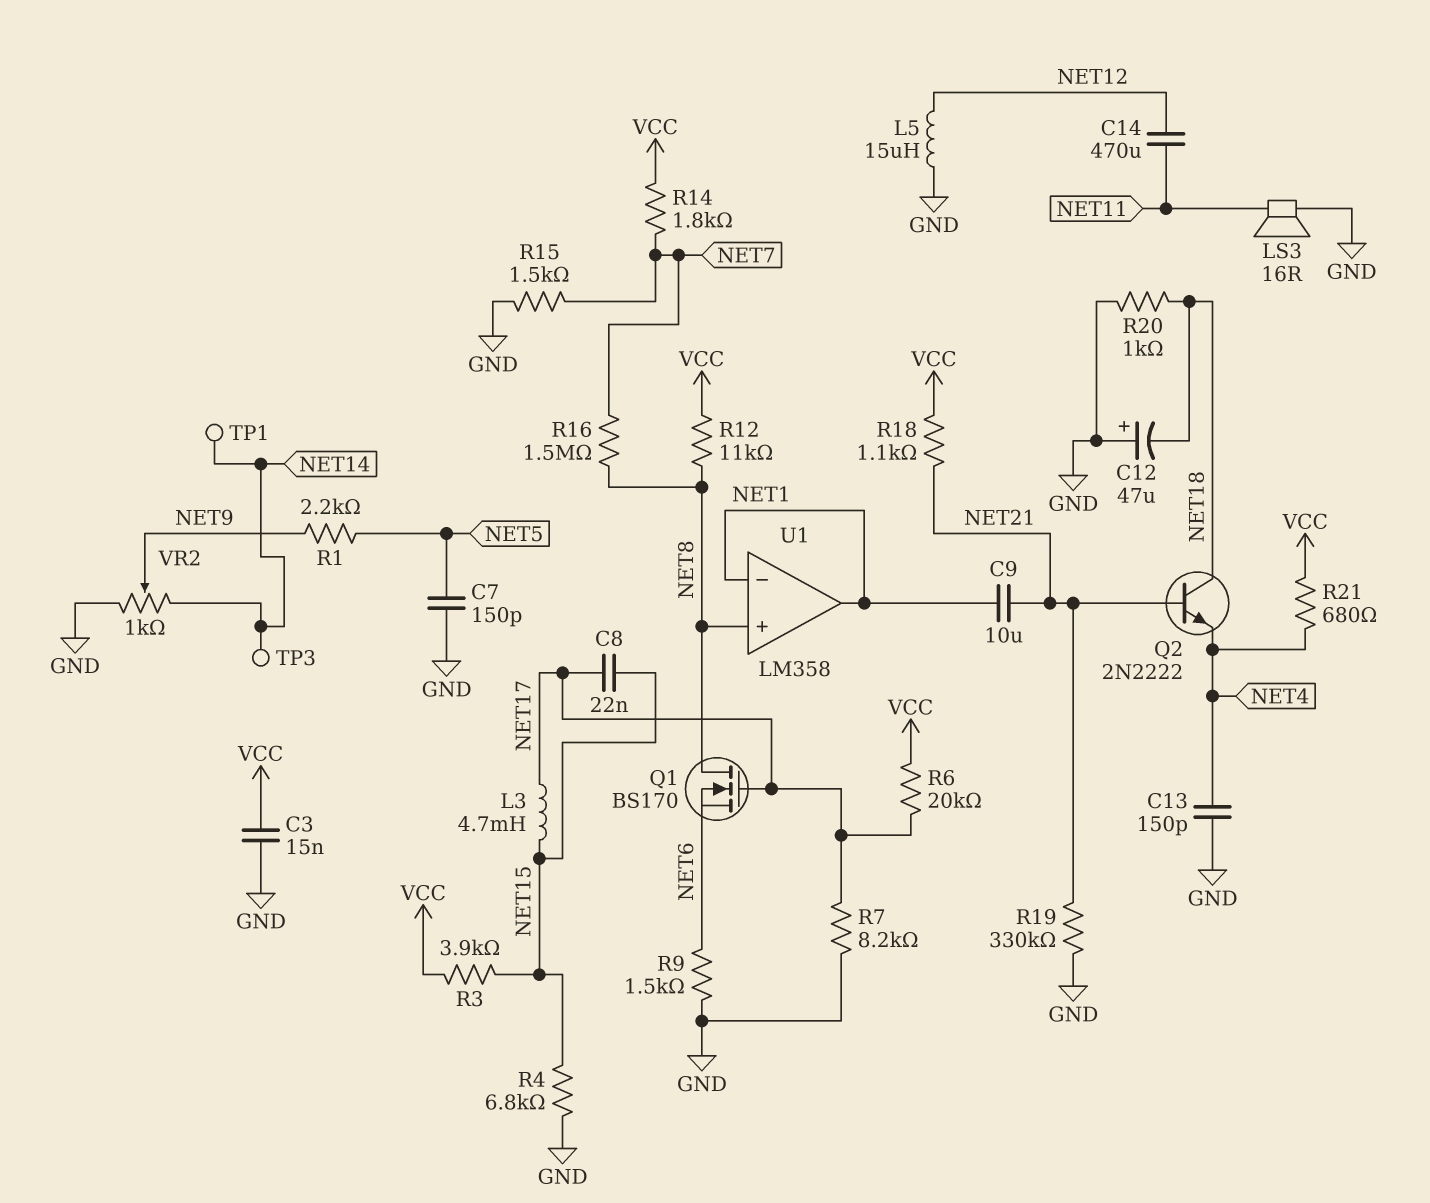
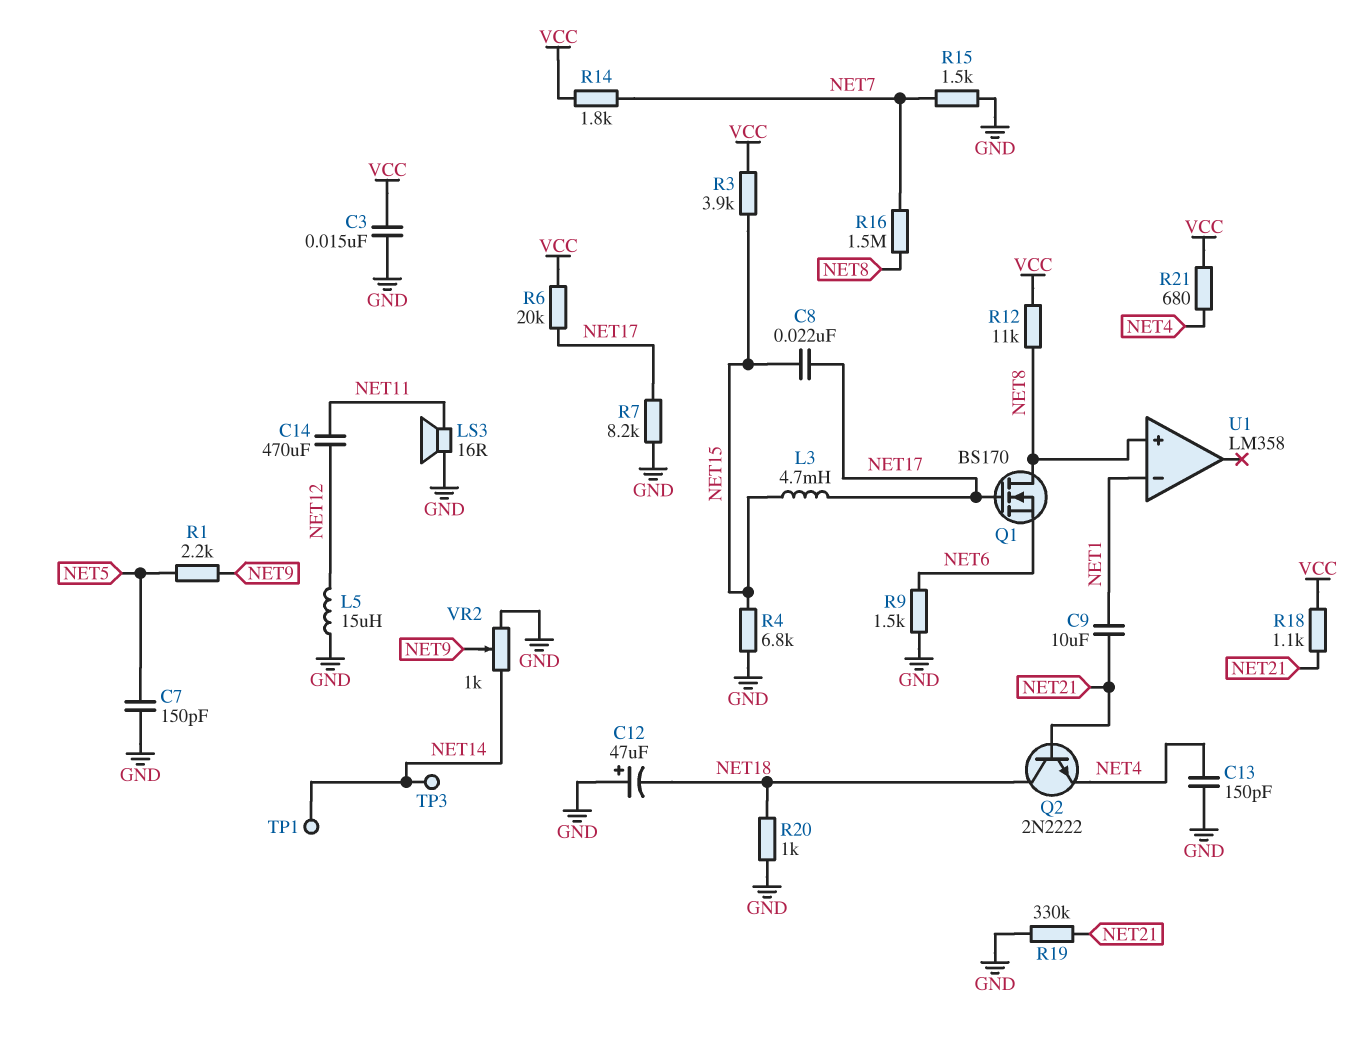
U1 pin out: NET1 -> none

